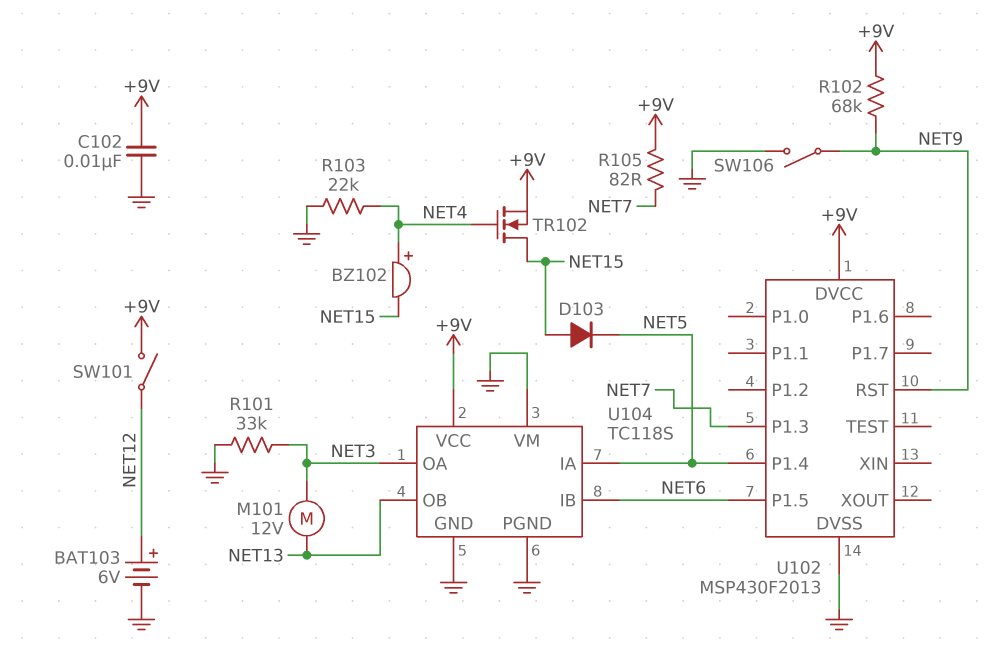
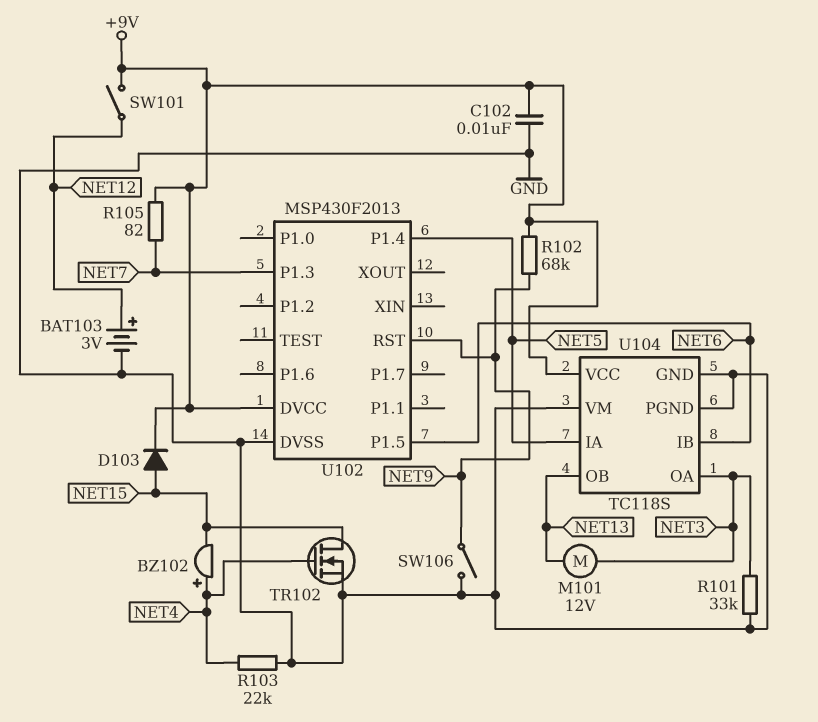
BAT103: 6V (plus NET12, minus GND) -> 3V (plus NET12, minus GND)
D103: diode (A NET15, K NET5) -> diode (A NET15, K +9V)
TR102: NMOS (G NET4, D NET15, S +9V) -> NMOS (G NET4, D NET15, S GND)

